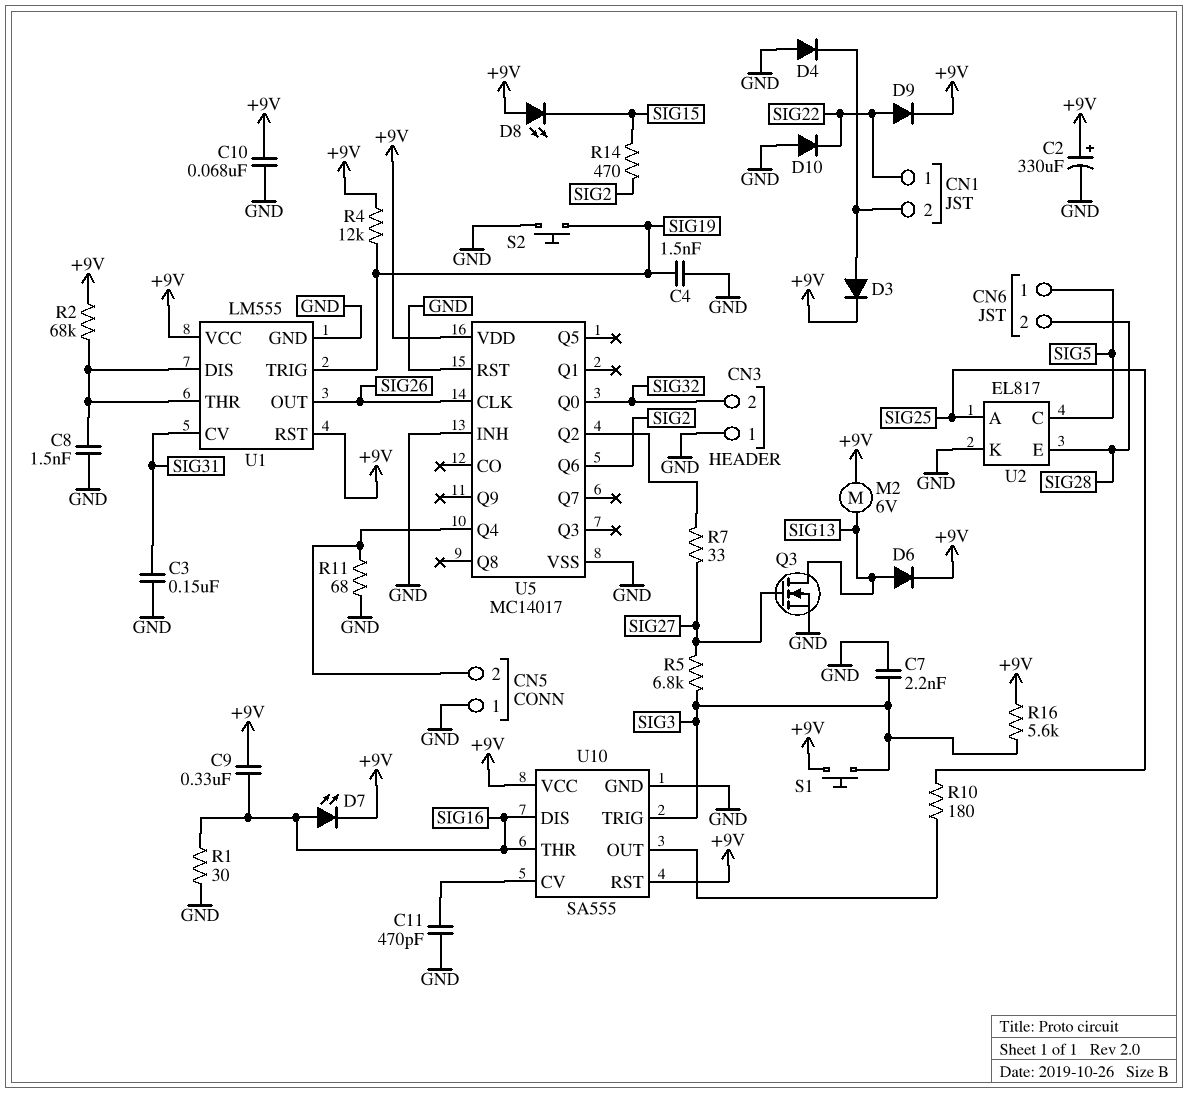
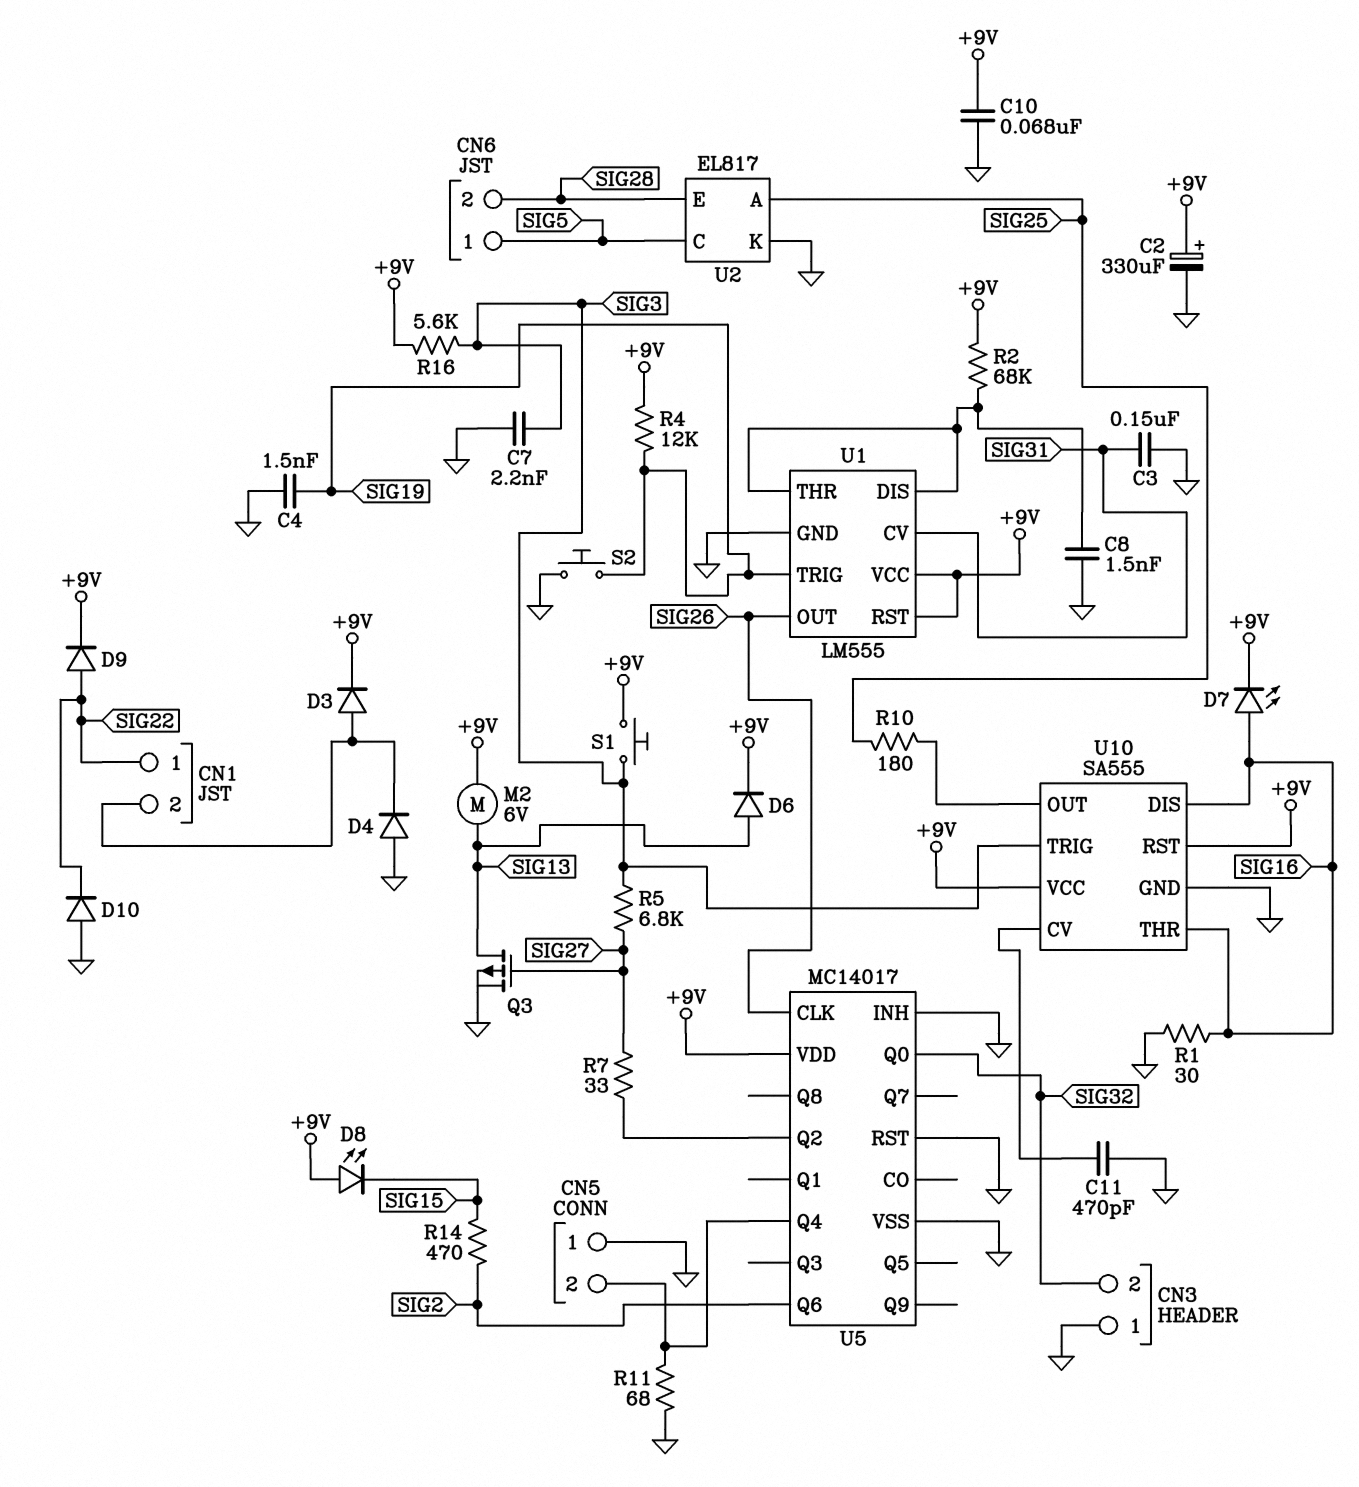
C9: 330nF (+9V, SIG16) -> none
Q3: NMOS (G SIG27, D SIG13, S GND) -> PMOS (G SIG27, D SIG13, S GND)

